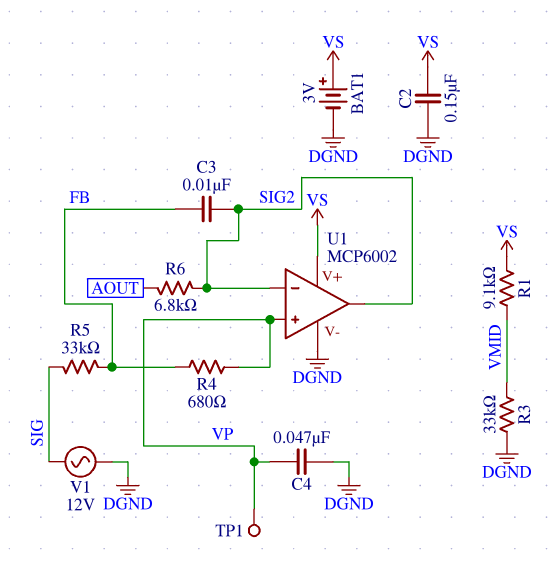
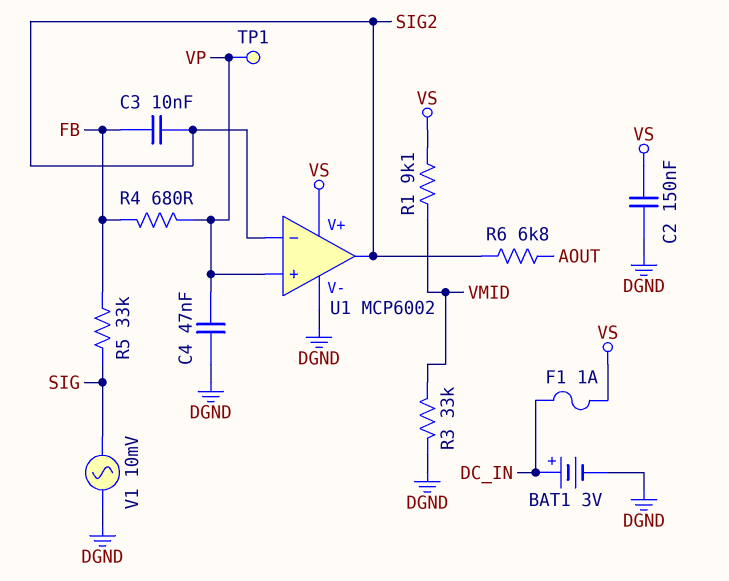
BAT1: 3V (plus VS, minus DGND) -> 3V (plus DC_IN, minus DGND)
F1: none -> 1A (DC_IN, VS)
V1: AC 12V (DGND, SIG) -> AC 10mV (DGND, SIG)

